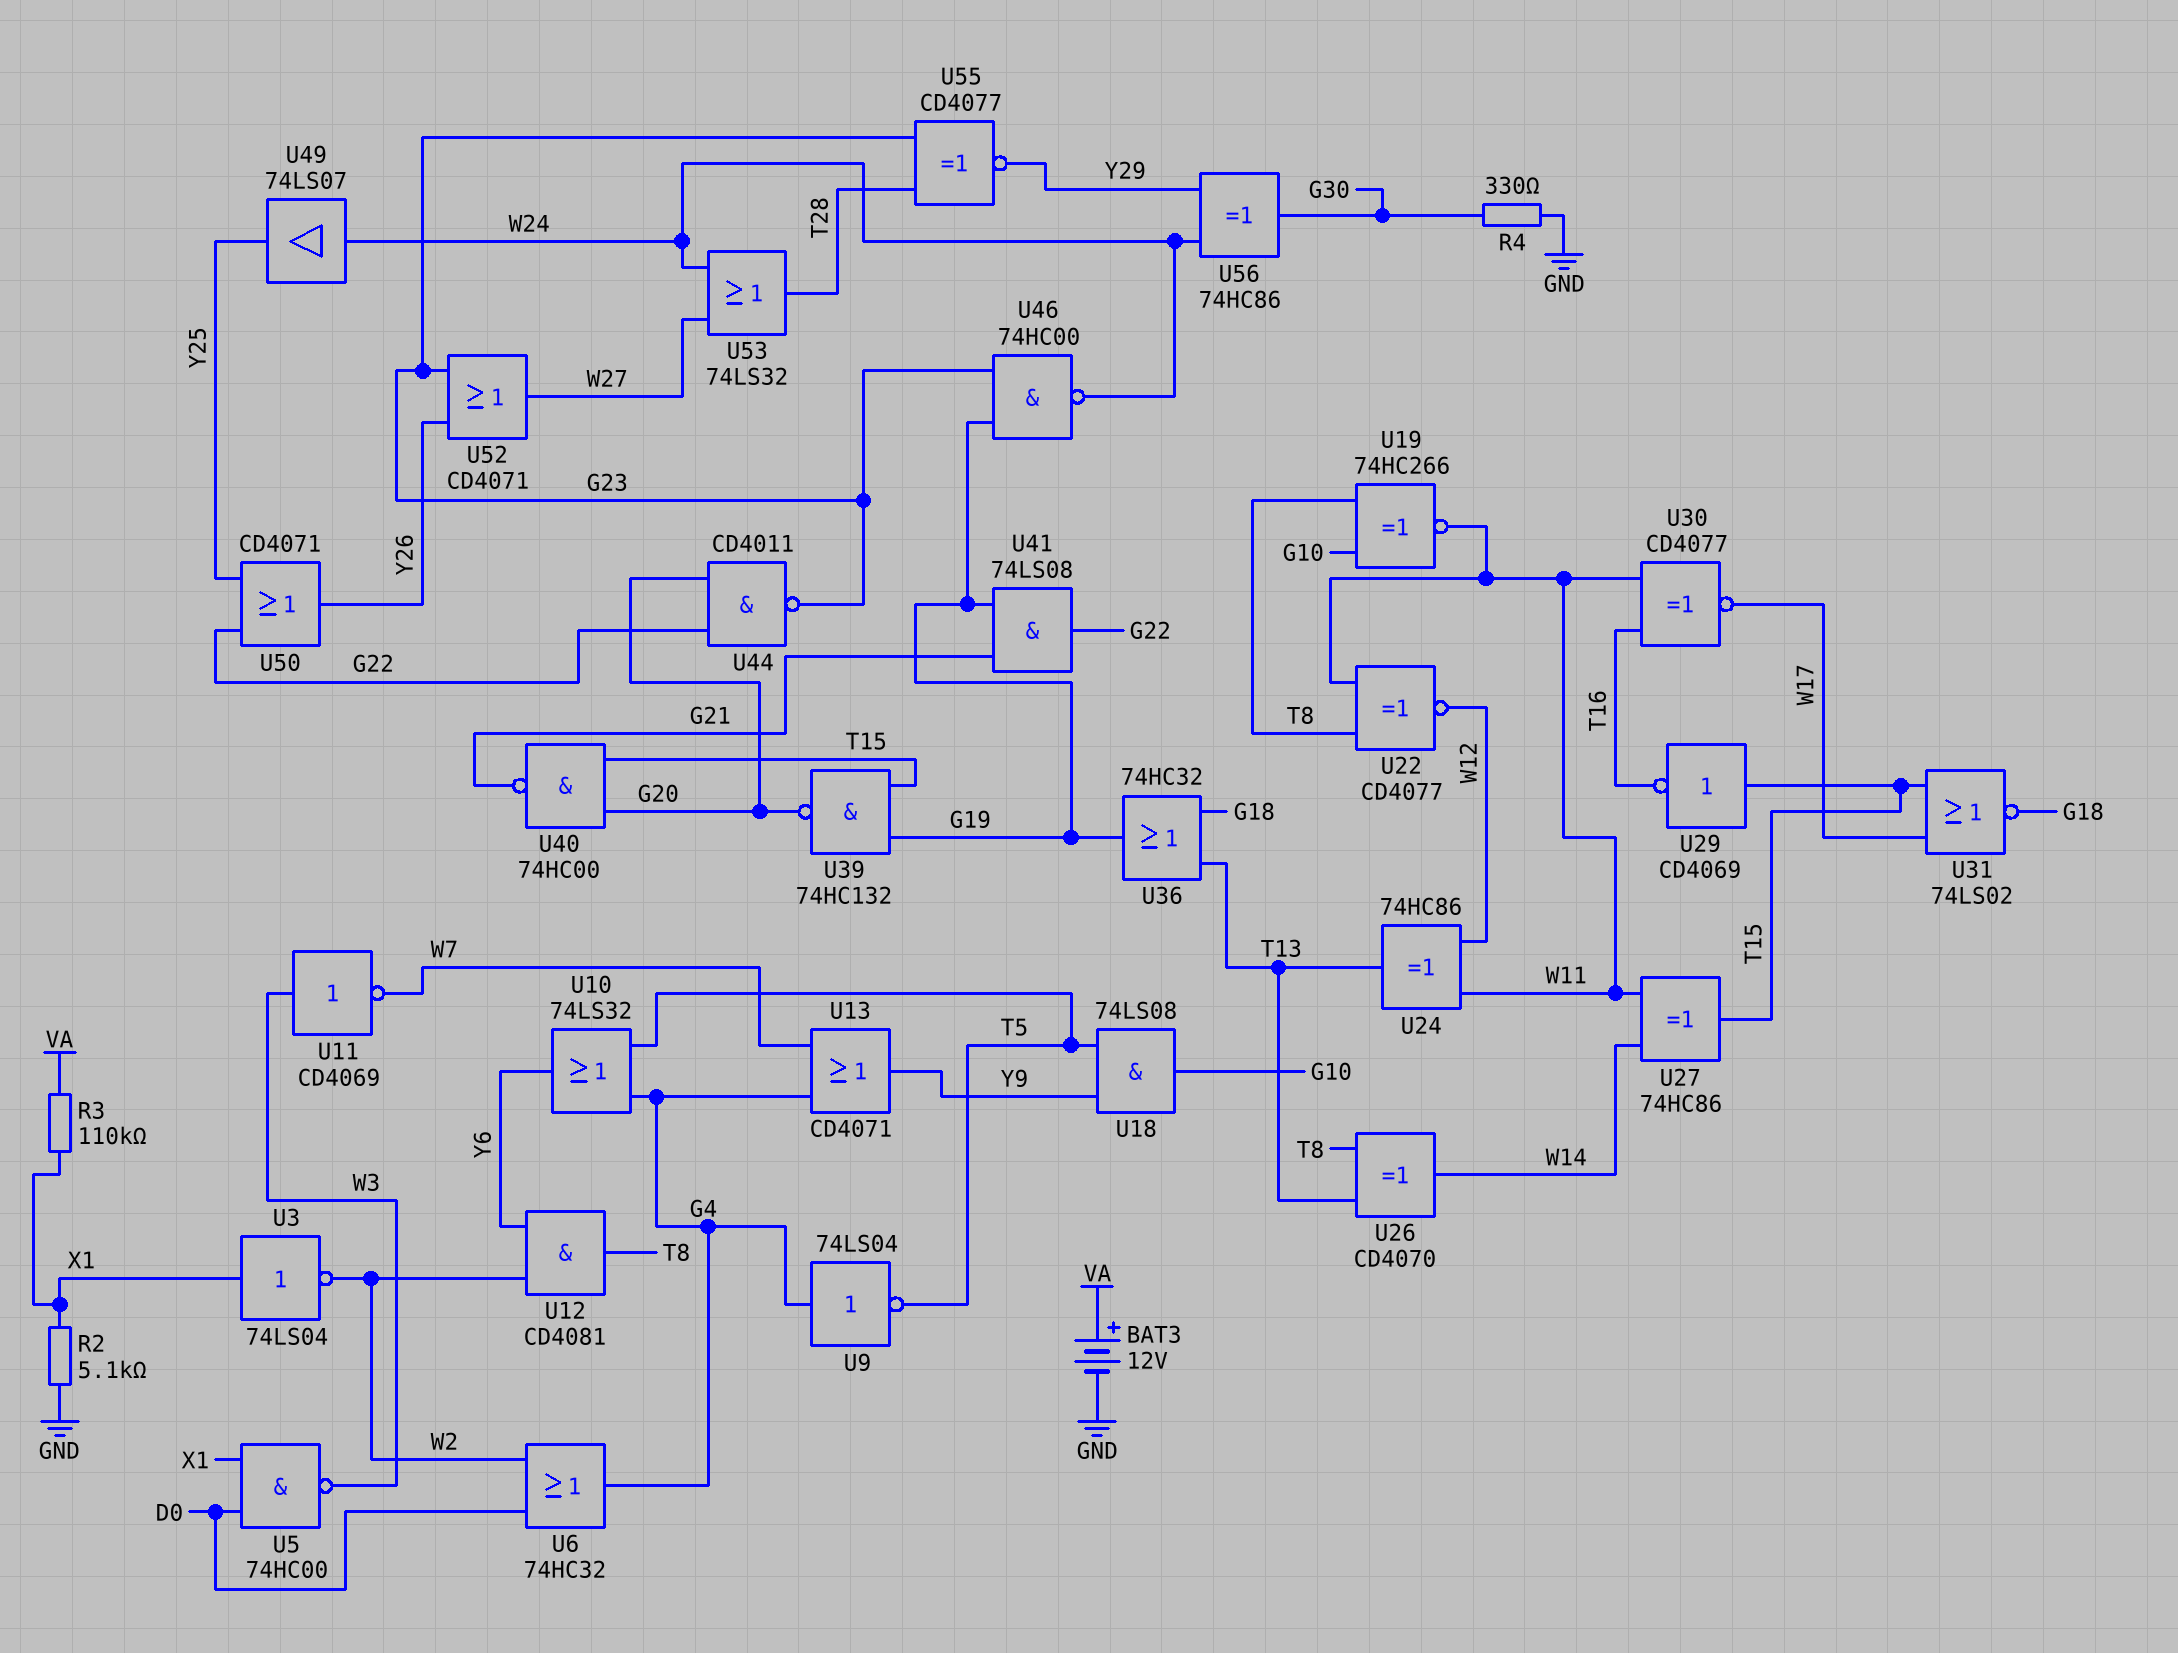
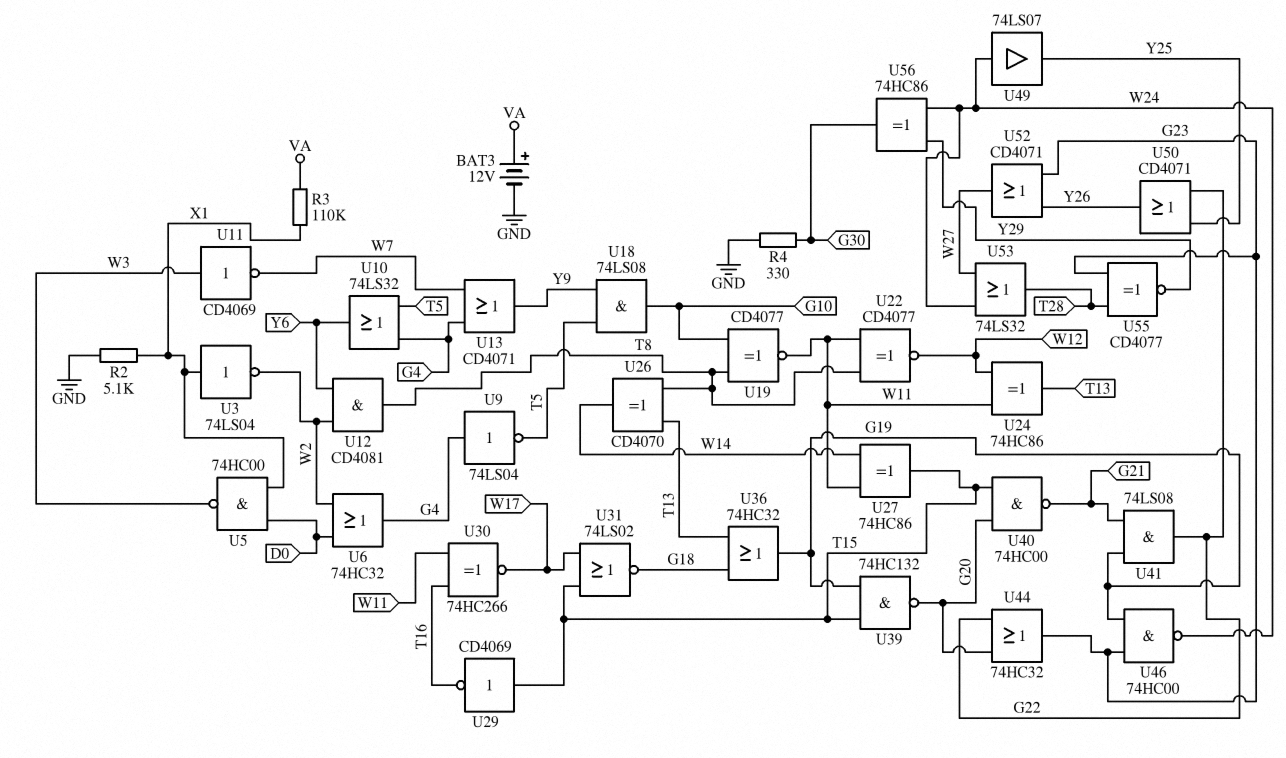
U19: XNOR 74HC266 (in G10, in T8, out W11) -> XNOR CD4077 (in G10, in T8, out W11)
U30: XNOR CD4077 (in T16, in W11, out W17) -> XNOR 74HC266 (in T16, in W11, out W17)
U44: NAND CD4011 (in G20, in G22, out G23) -> OR 74HC32 (in G20, in G22, out G23)

